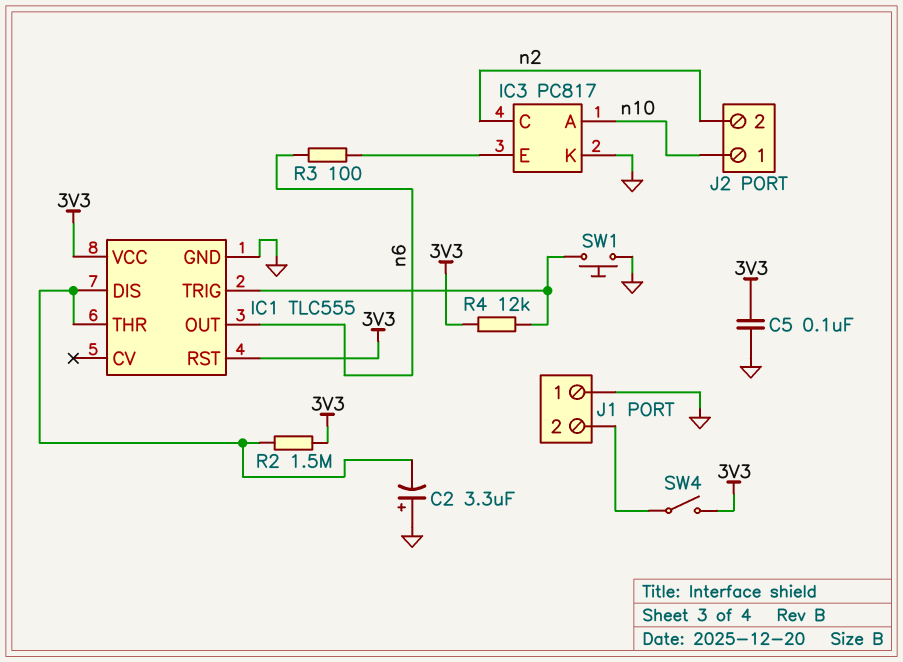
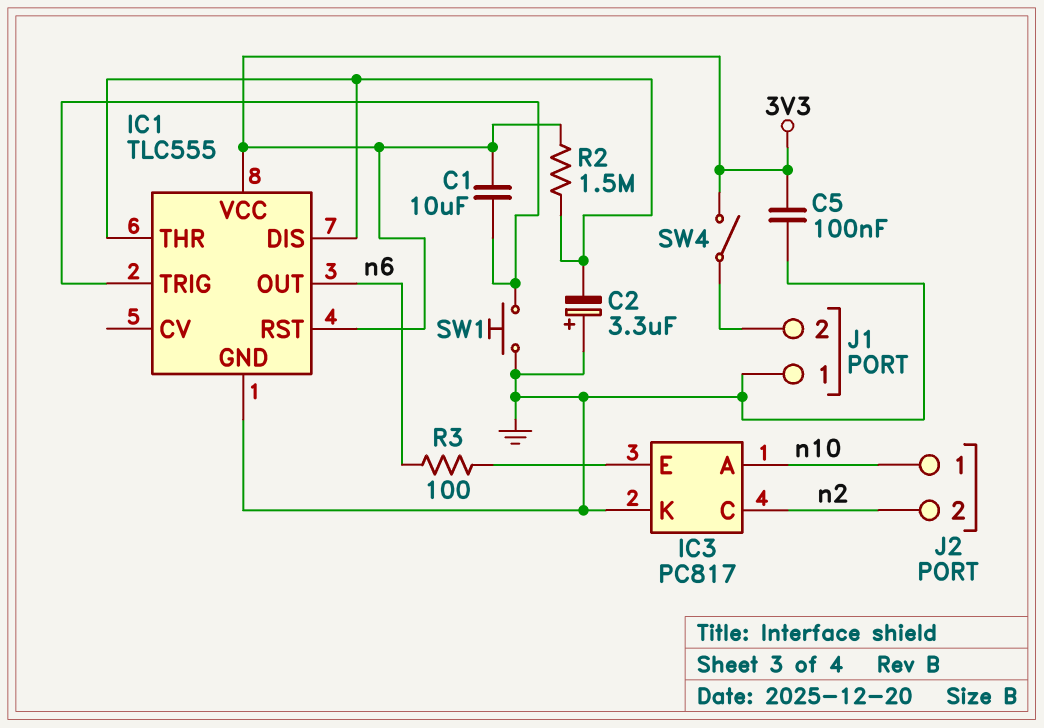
C1: none -> 10uF (3V3, IC1/TRIG)
R4: 12k (3V3, IC1/TRIG) -> none

